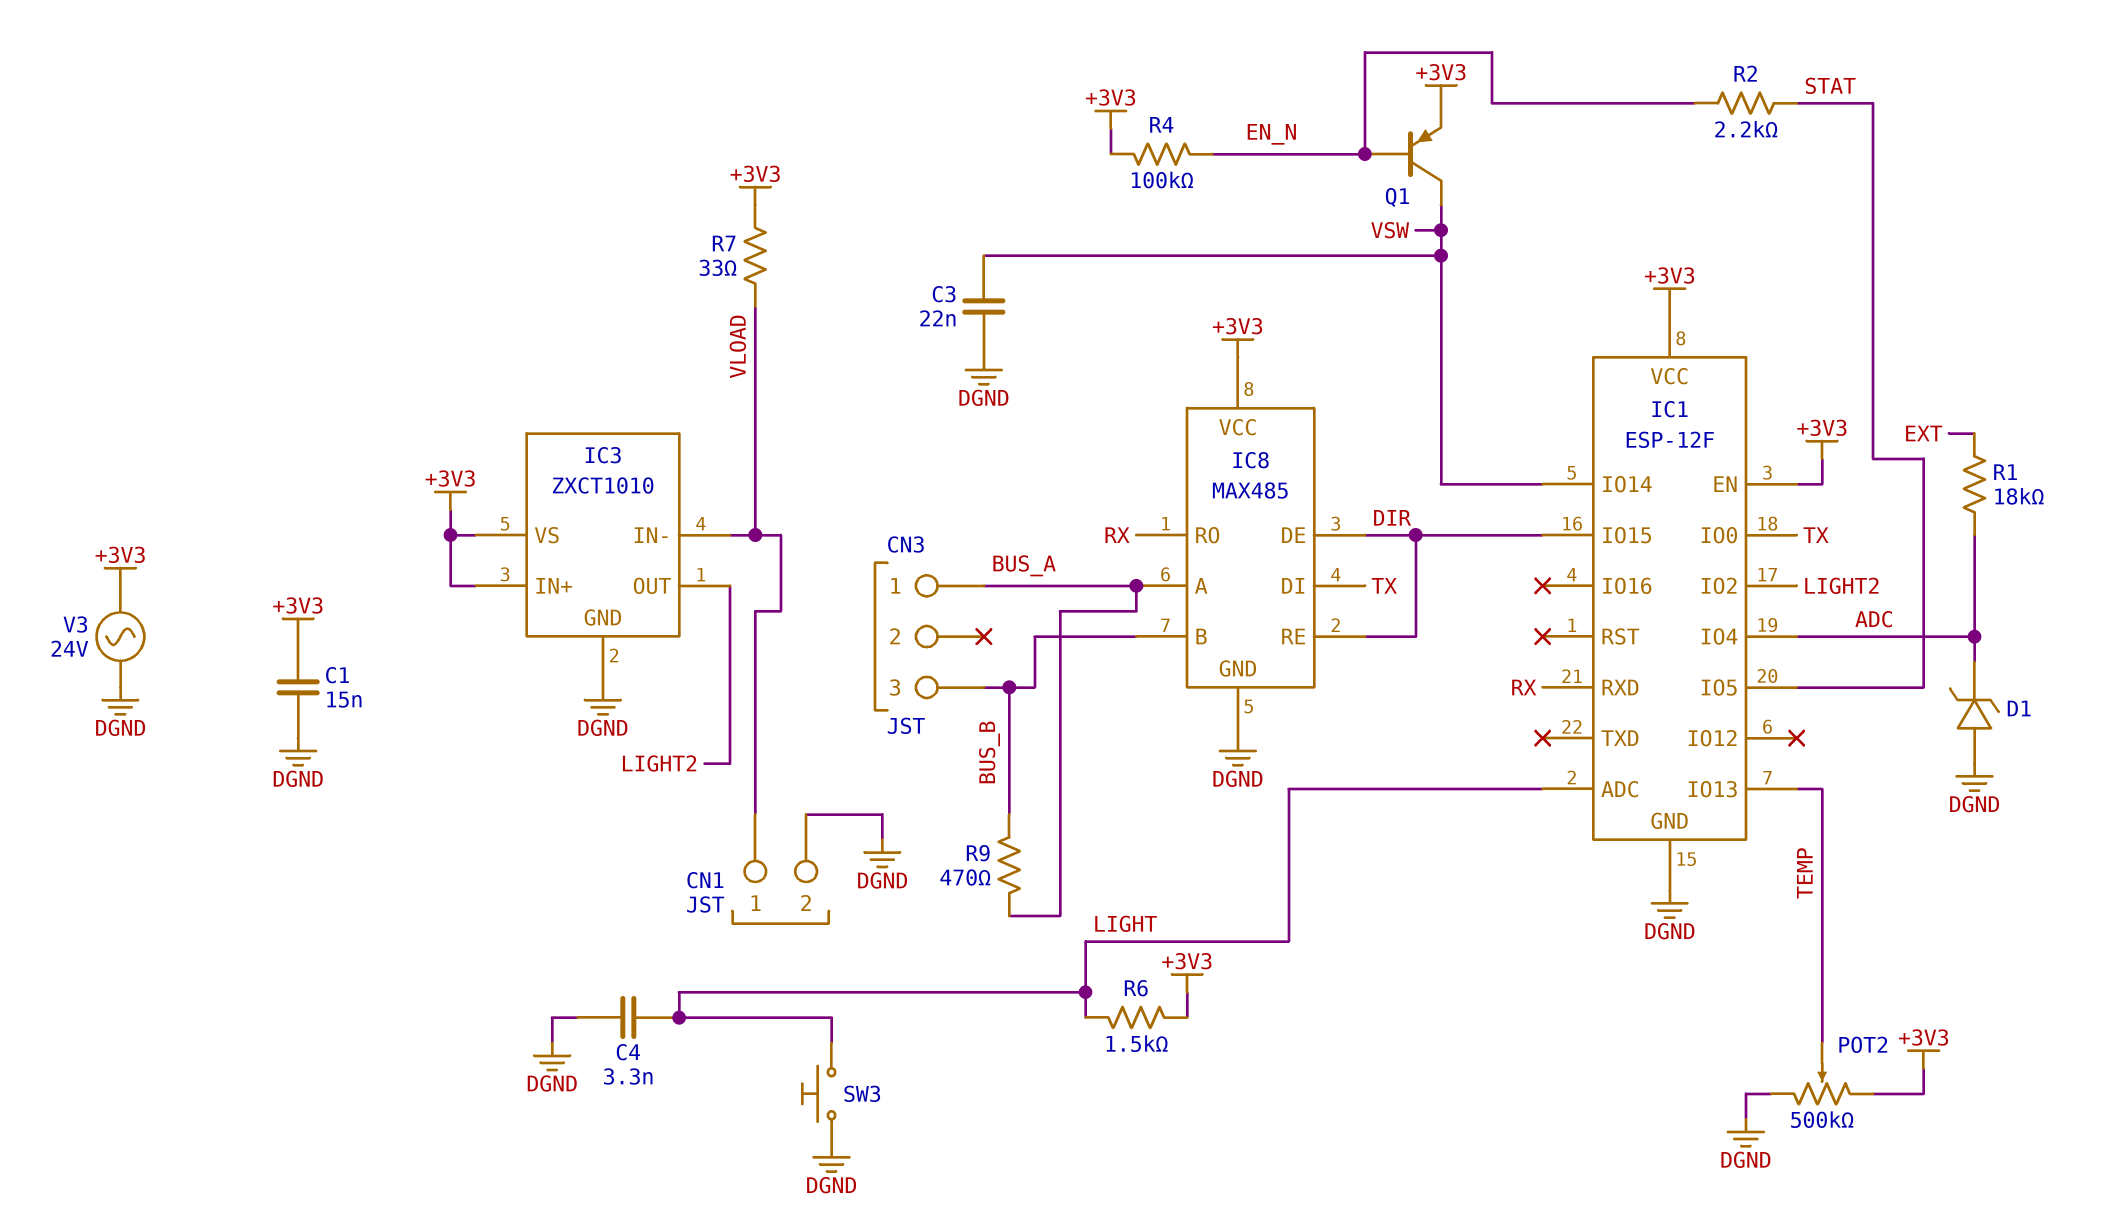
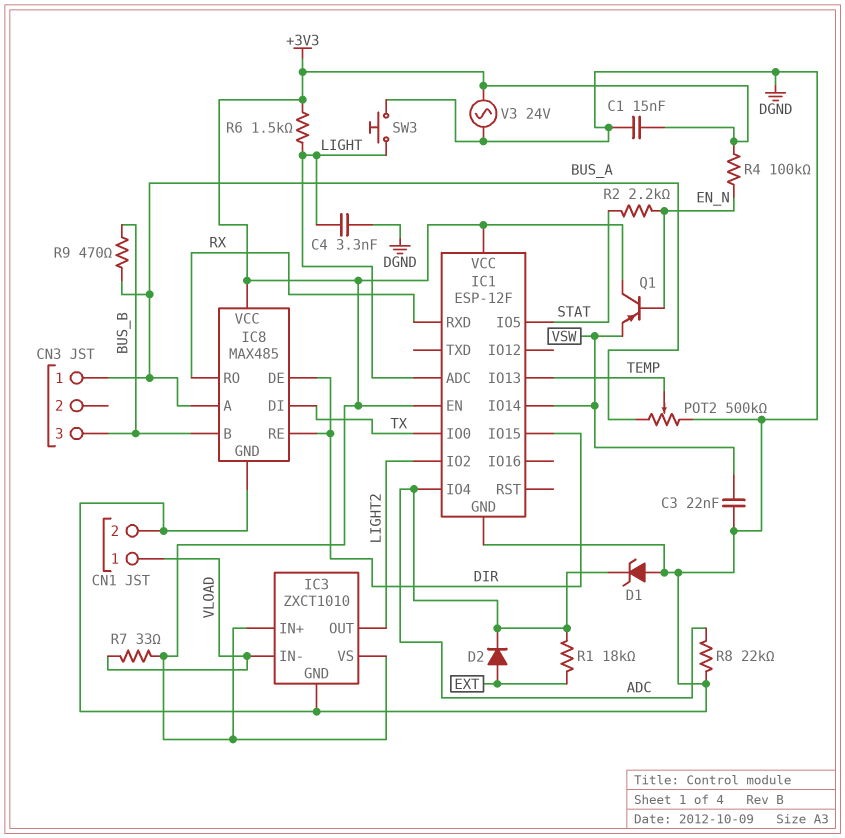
D2: none -> diode (A EXT, K ADC)
POT2: 500k (+3V3, DGND, wiper TEMP) -> 500k (BUS_A, DGND, wiper TEMP)
Q1: PNP (B EN_N, C VSW, E +3V3) -> PNP (B EN_N, C +3V3, E VSW)
R8: none -> 22k (ADC, DGND)

